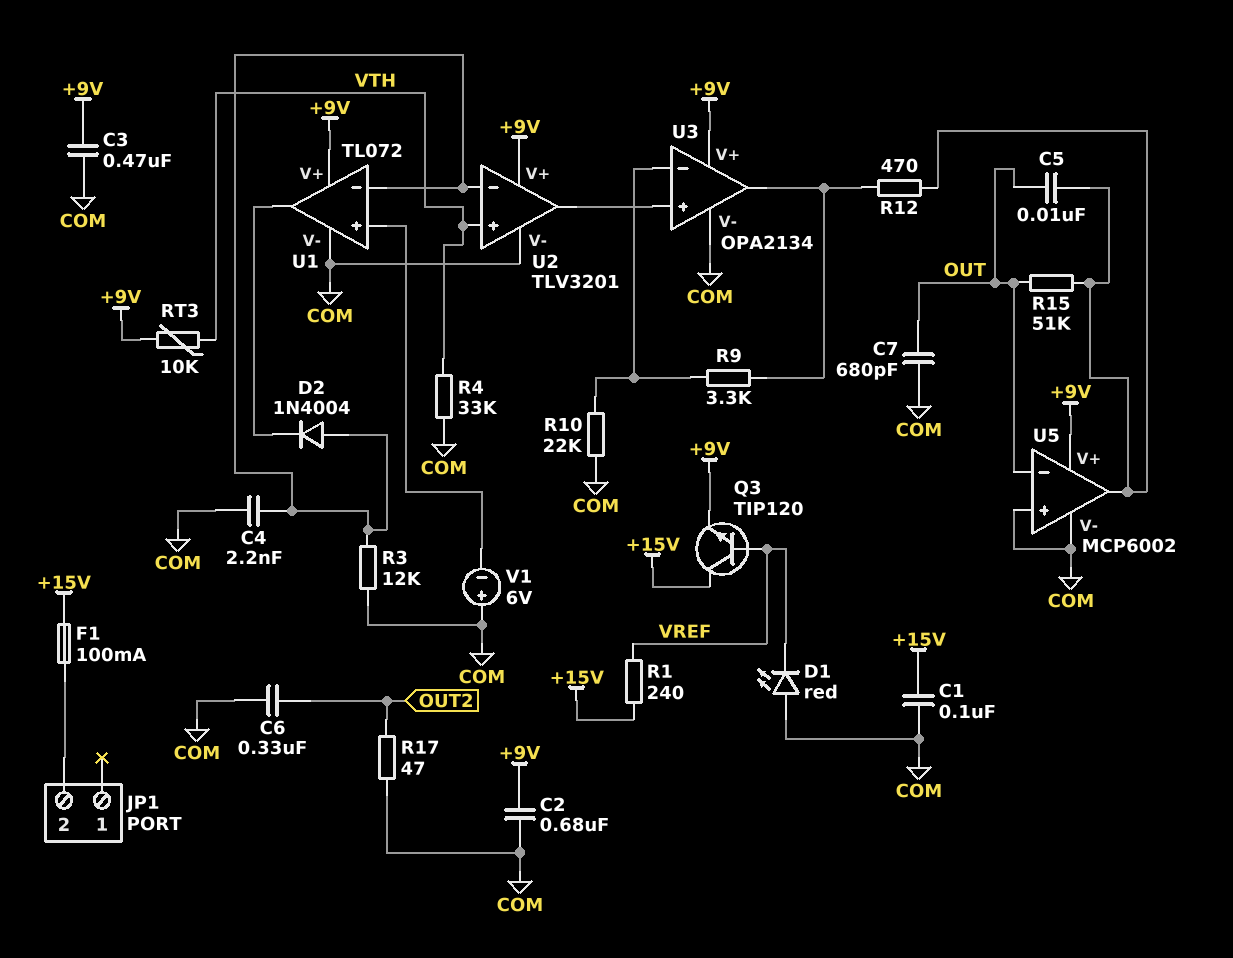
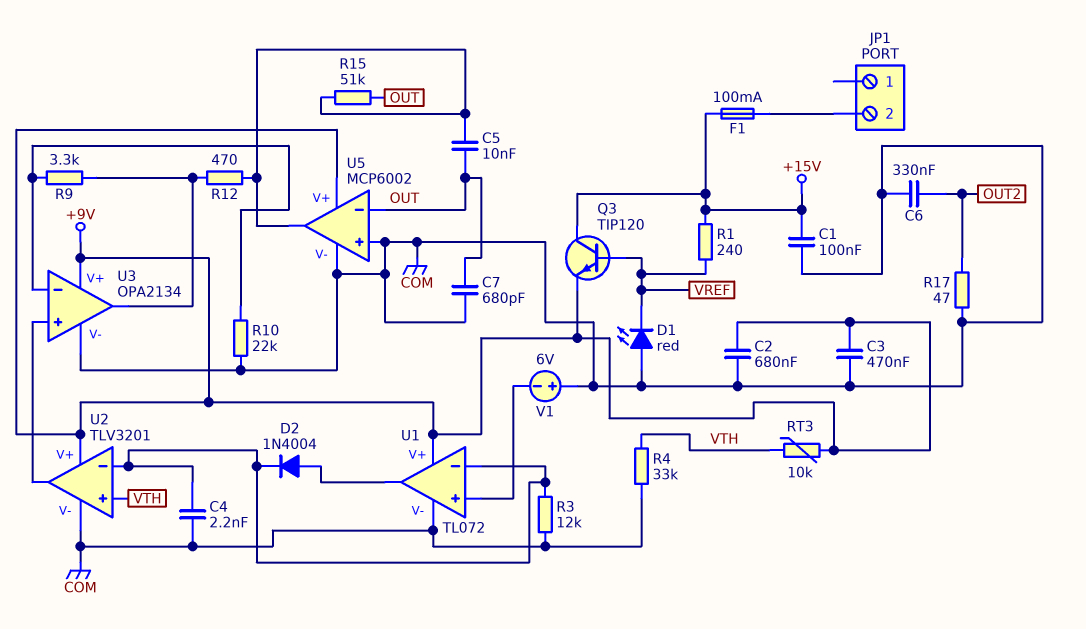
D2: diode 1N4004 (A U1/in-, K U1/out) -> diode 1N4004 (A U1/out, K U1/in-)

